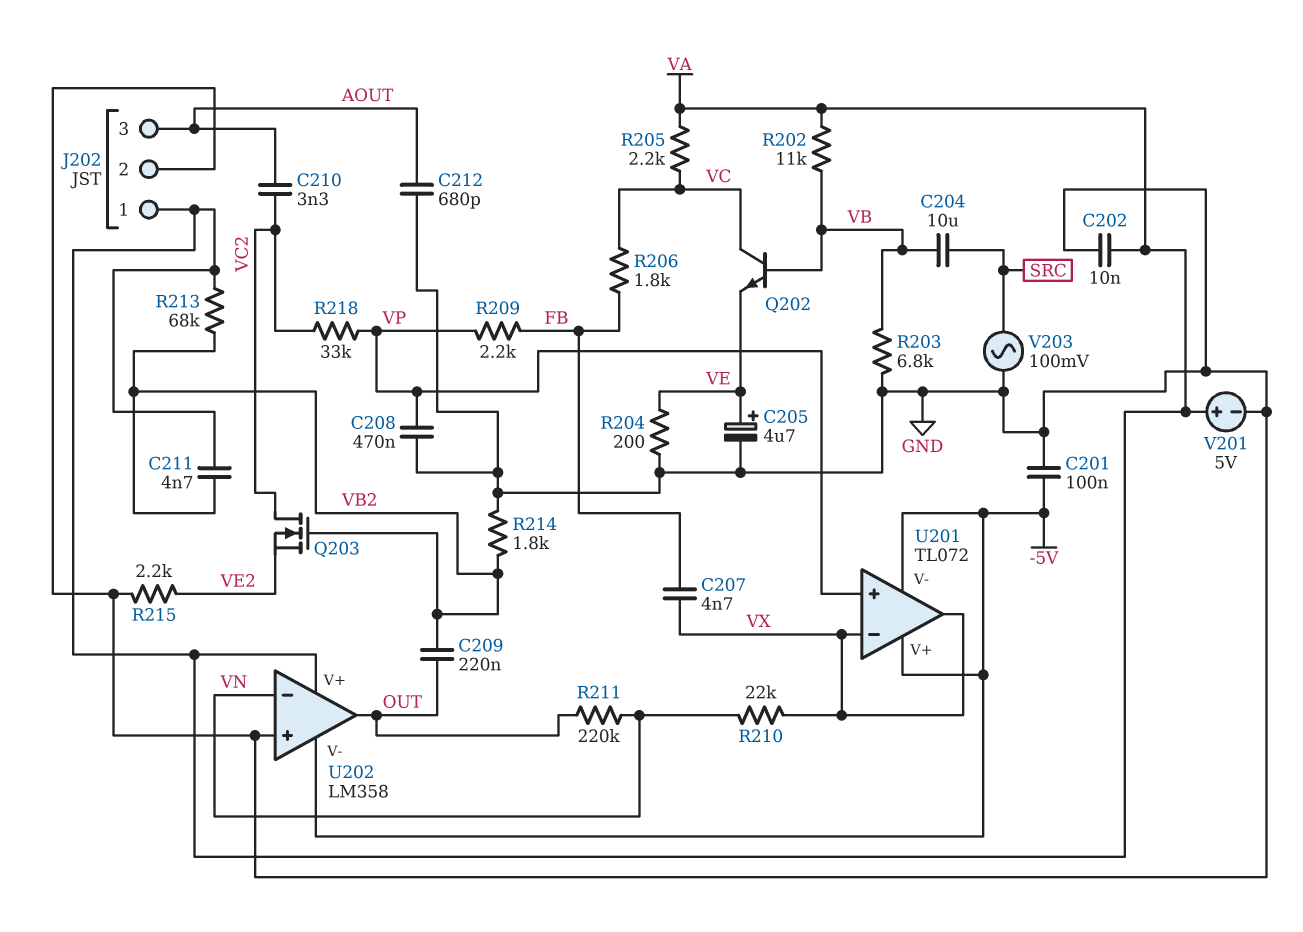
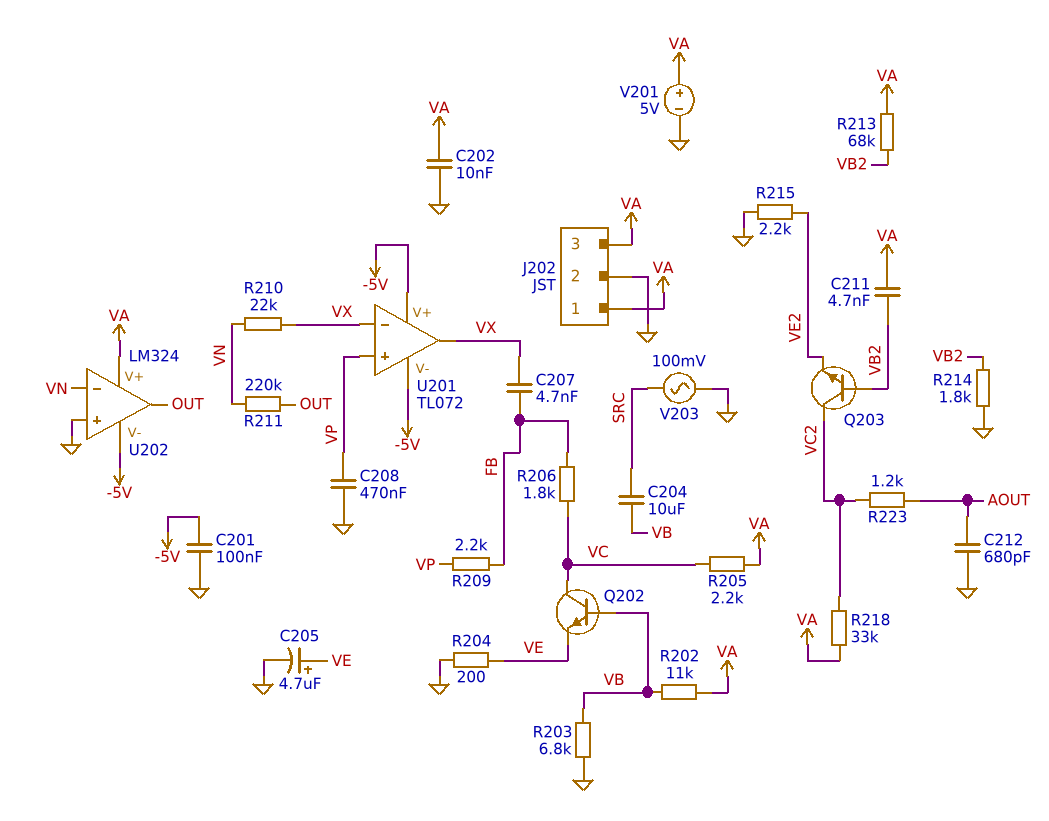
C209: 220nF (OUT, VB2) -> none
C210: 3.3nF (AOUT, VC2) -> none
J202 pin 3: AOUT -> VA
Q203: NMOS (G VB2, D VC2, S VE2) -> NPN (B VB2, C VC2, E VE2)
R218: 33k (VC2, VP) -> 33k (VA, VC2)
R223: none -> 1.2k (AOUT, VC2)
U202: LM358 -> LM324

